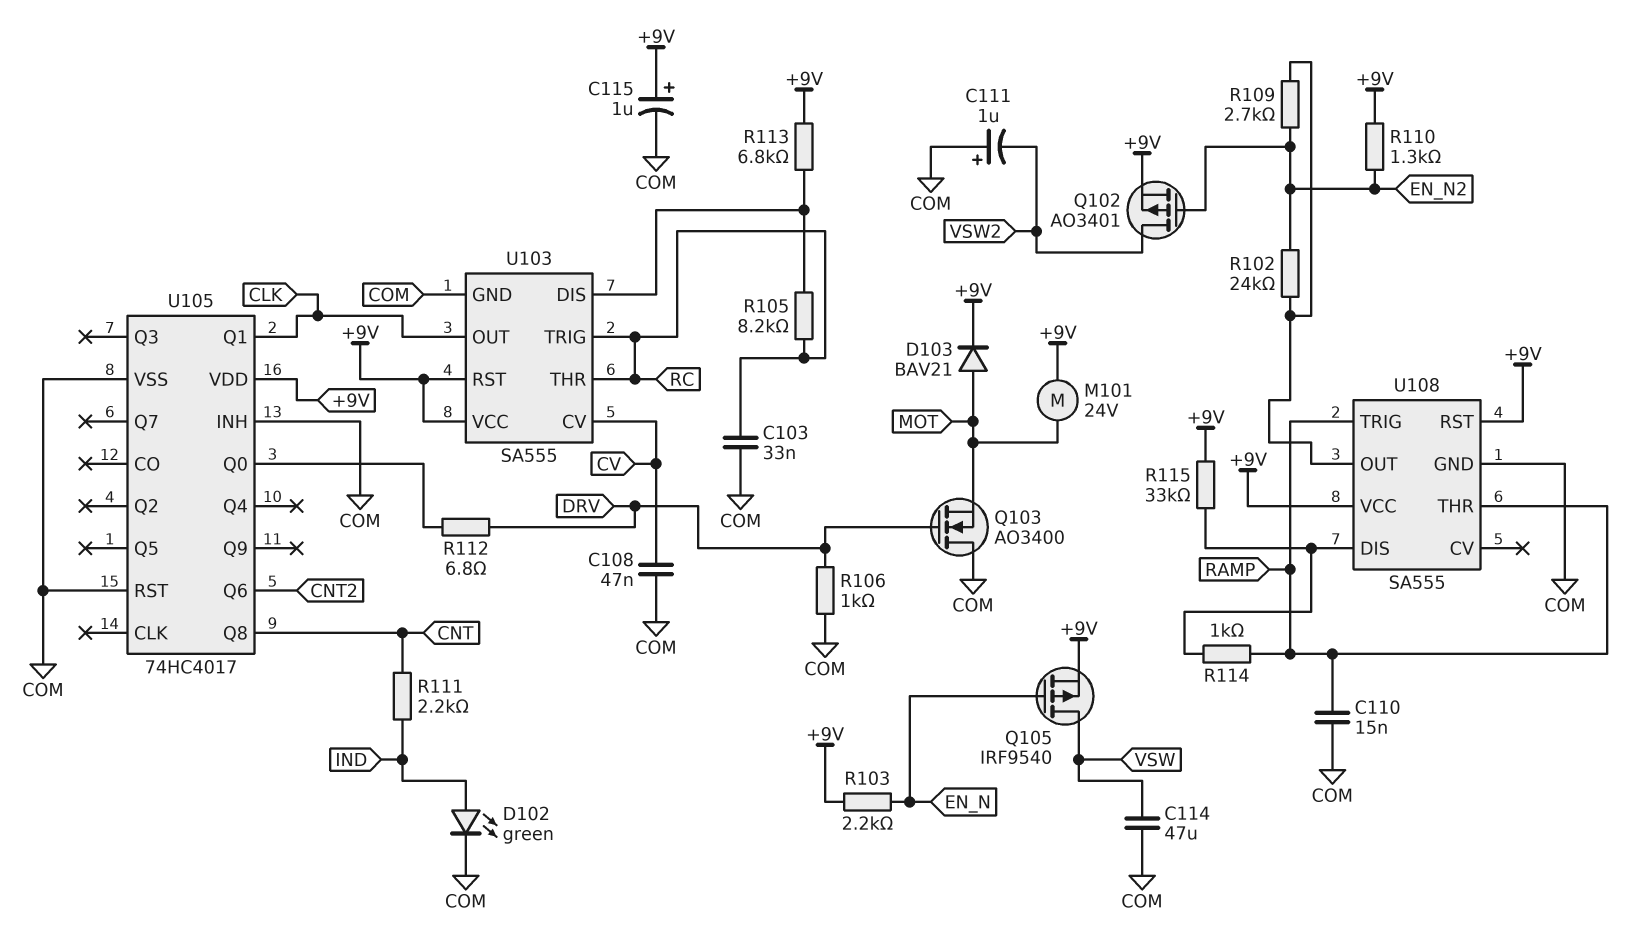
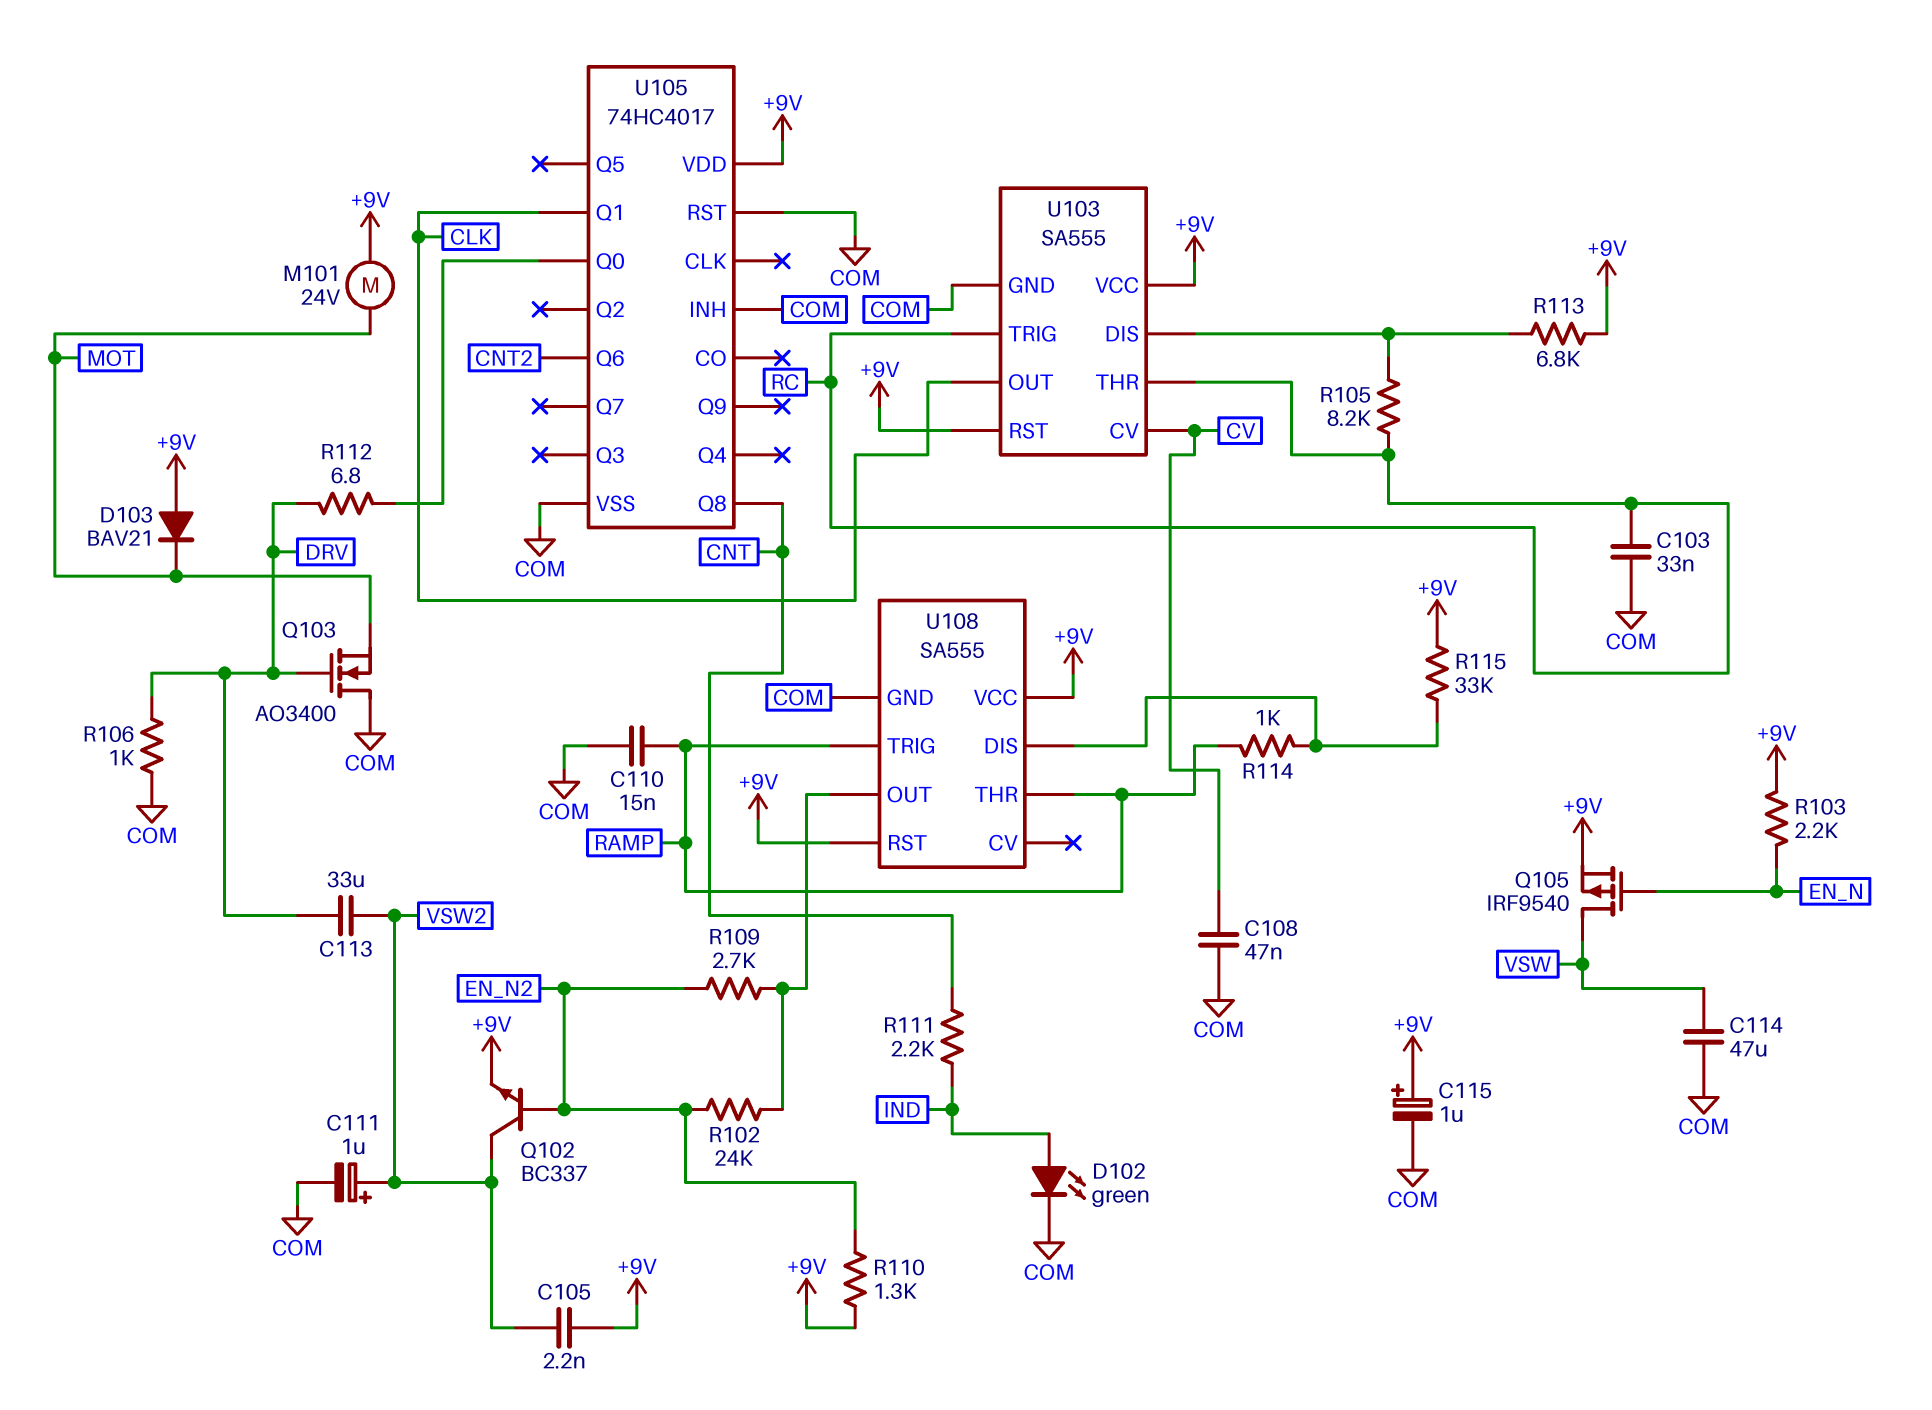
C105: none -> 2.2nF (+9V, VSW2)
C111: 1uF (plus COM, minus VSW2) -> 1uF (plus VSW2, minus COM)
C113: none -> 33uF (DRV, VSW2)
D103: diode BAV21 (A MOT, K +9V) -> diode BAV21 (A +9V, K MOT)
Q102: PMOS AO3401 (G EN_N2, D VSW2, S +9V) -> NPN BC337 (B EN_N2, C VSW2, E +9V)

